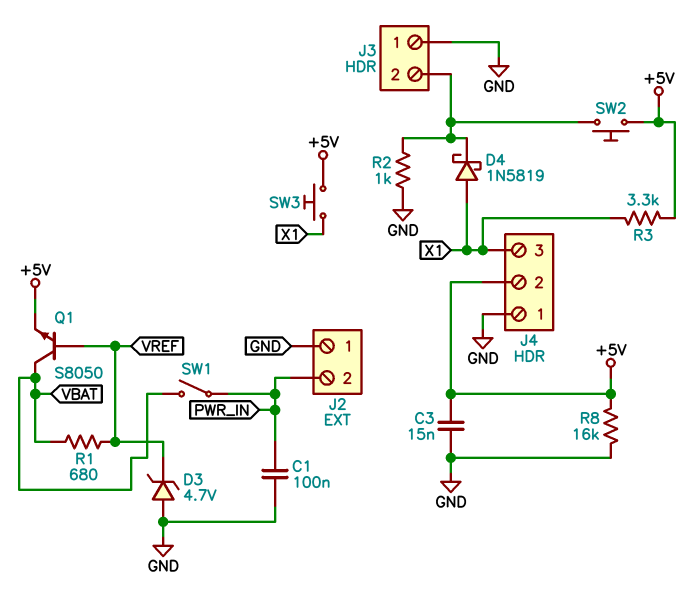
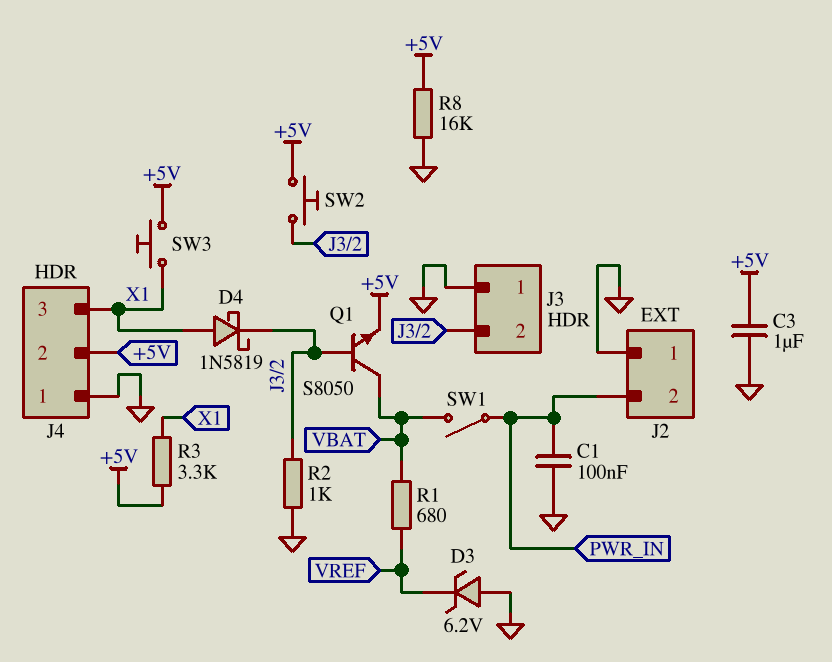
C3: 15nF (+5V, GND) -> 1uF (+5V, GND)
D3: zener 4.7V (A GND, K VREF) -> zener 6.2V (A GND, K VREF)
Q1: NPN S8050 (B VREF, C VBAT, E +5V) -> NPN S8050 (B J3/2, C VBAT, E +5V)

